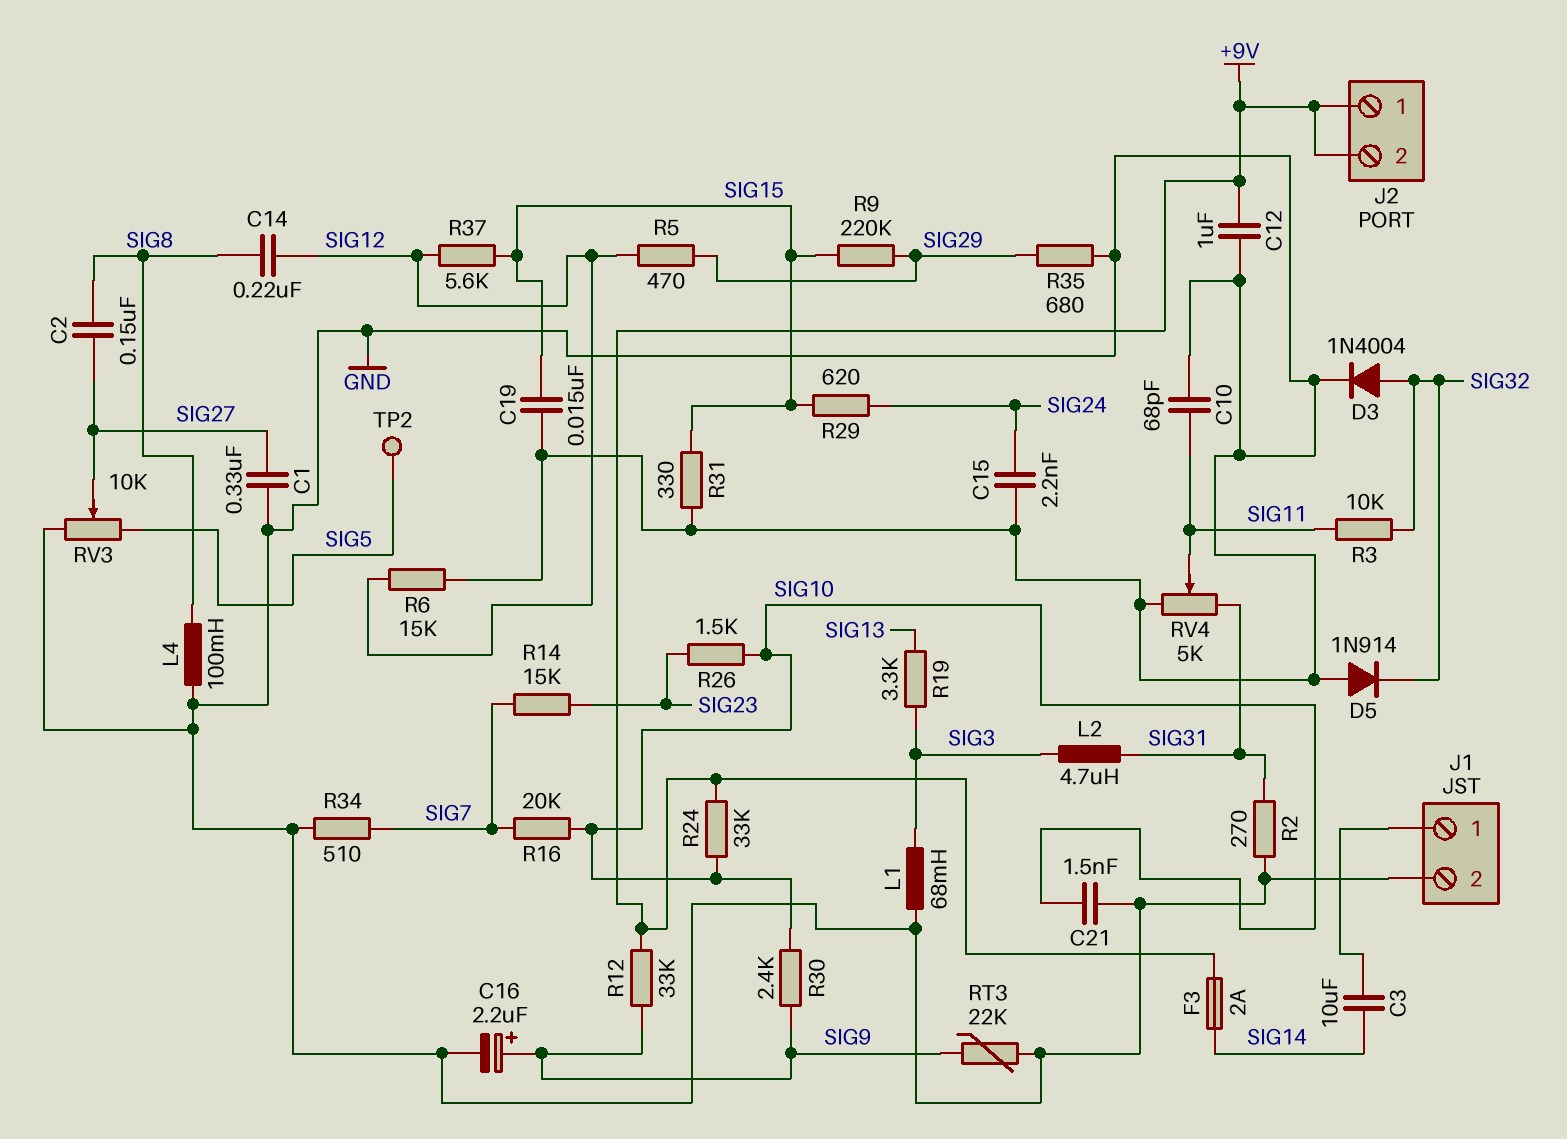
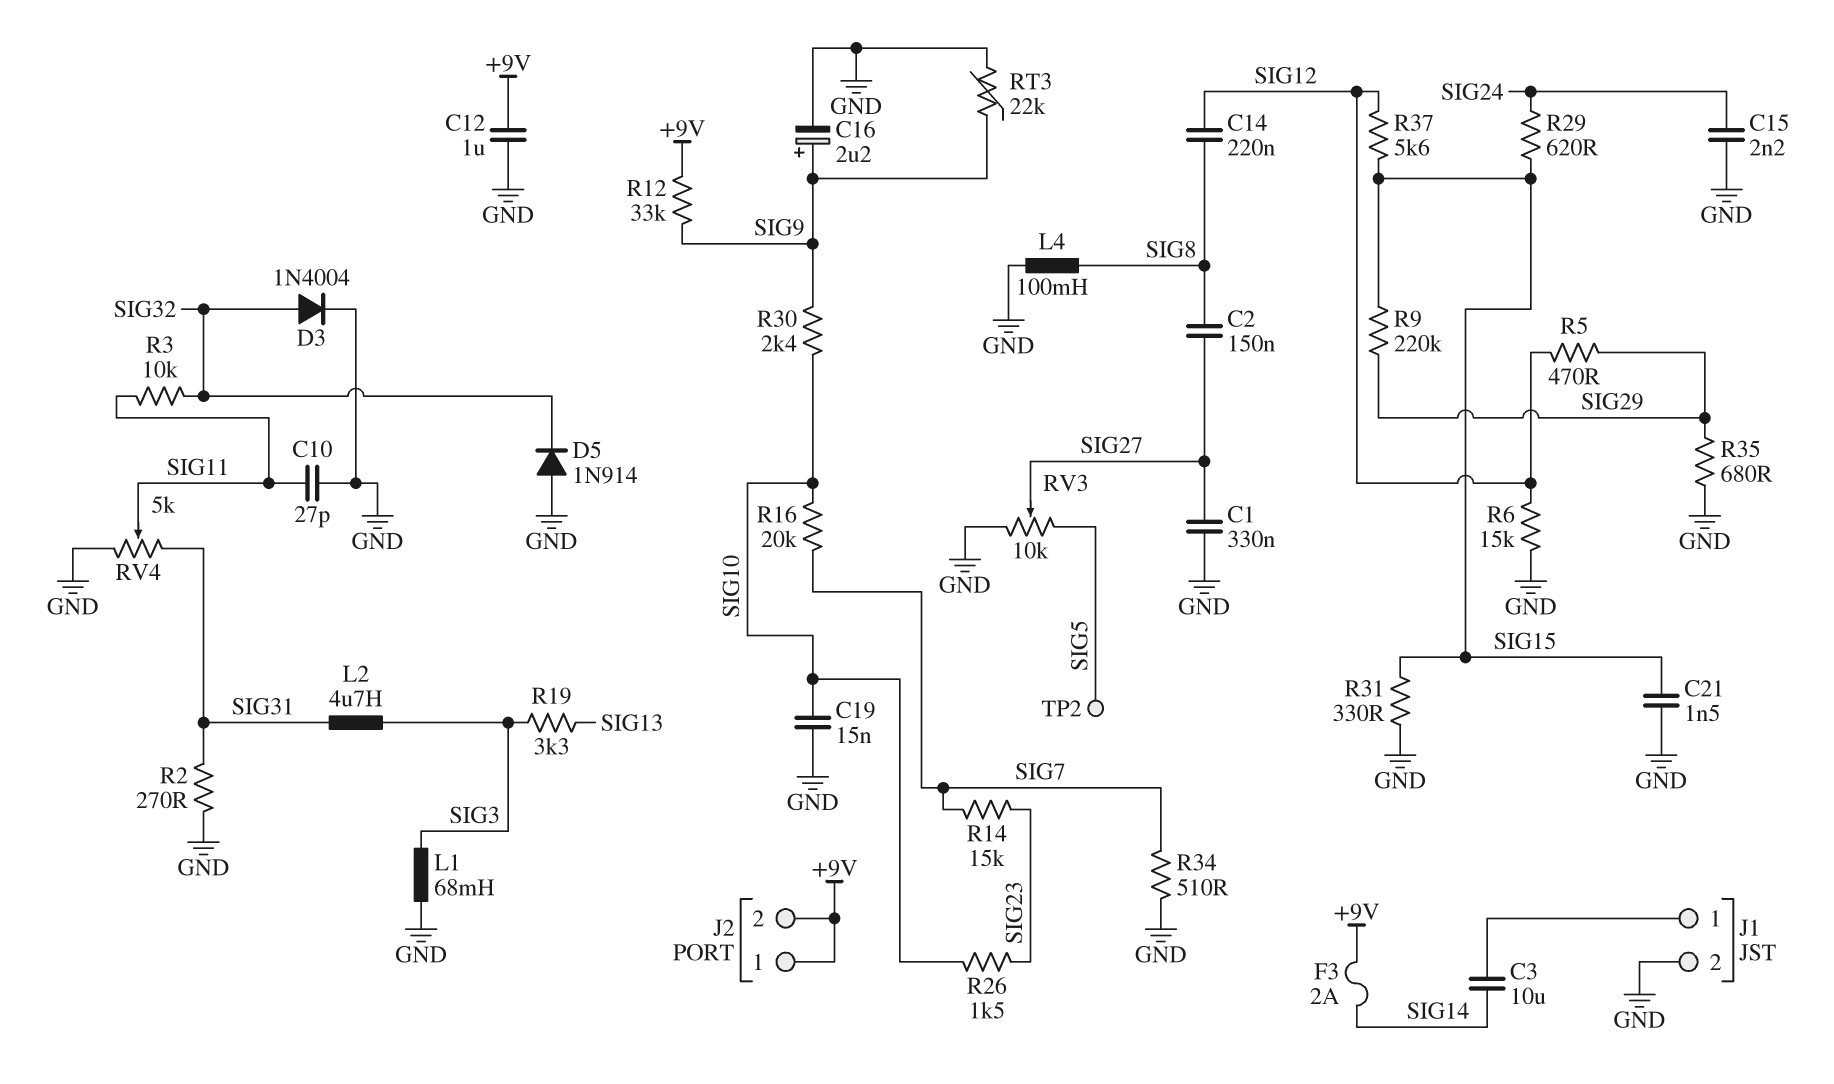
C10: 68pF (GND, SIG11) -> 27pF (GND, SIG11)
C19: 15nF (GND, SIG15) -> 15nF (GND, SIG10)
C21: 1.5nF (GND, SIG10) -> 1.5nF (GND, SIG15)
R24: 33k (+9V, SIG10) -> none

